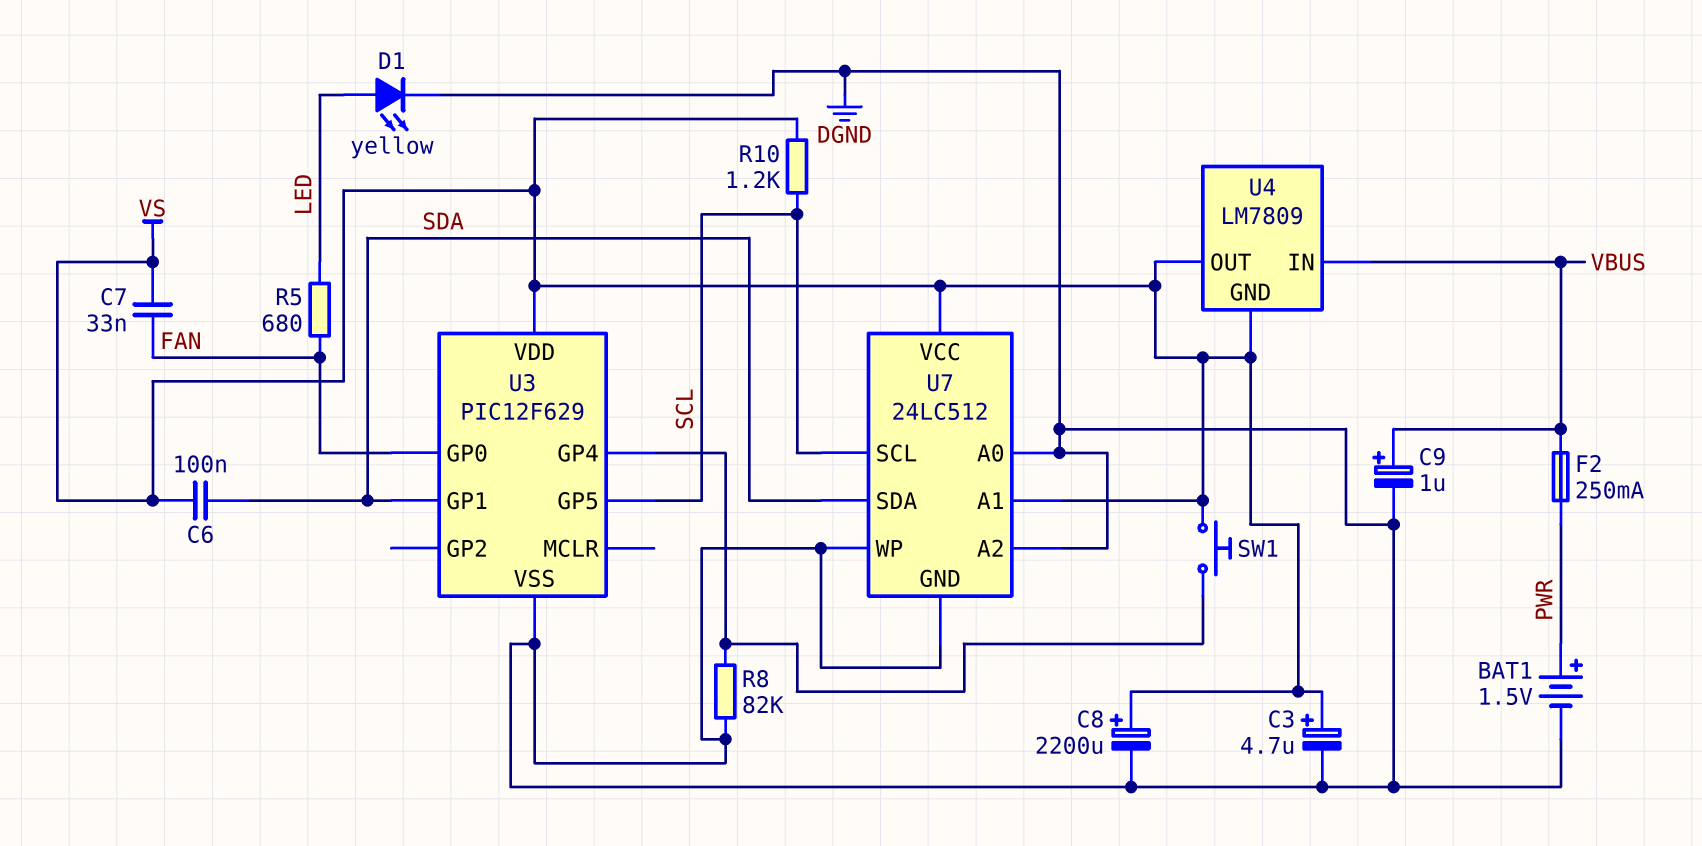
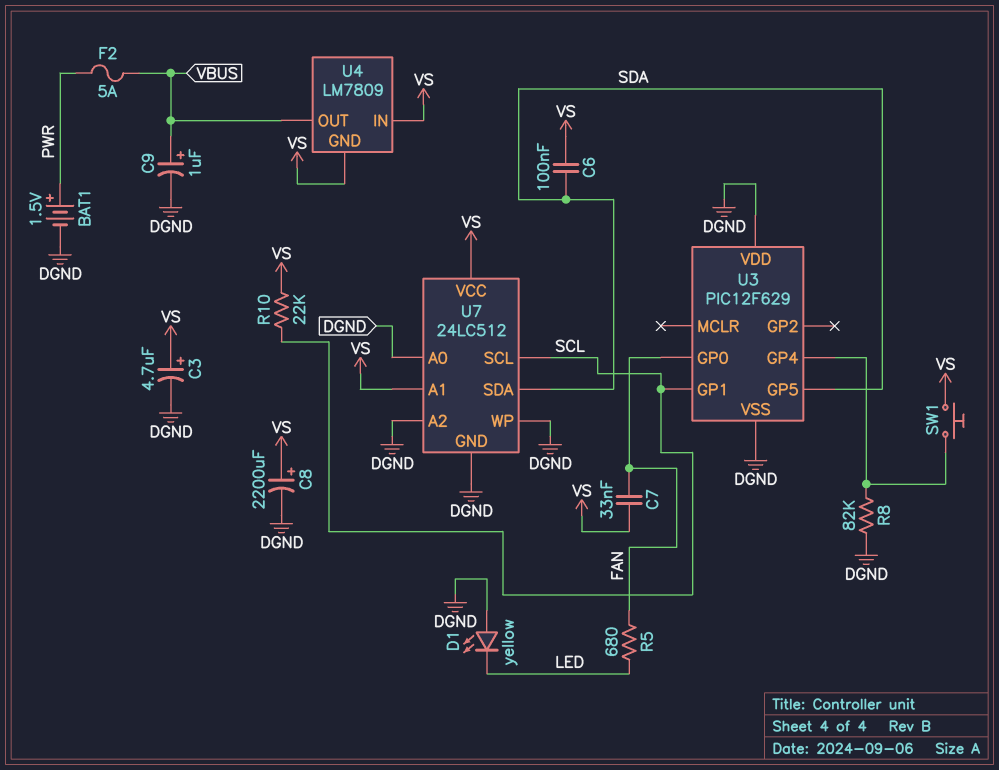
D1: LED yellow (A LED, K DGND) -> LED yellow (A DGND, K LED)
F2: 250mA (PWR, VBUS) -> 5A (PWR, VBUS)
R10: 1.2k (SCL, VS) -> 22k (SCL, VS)
U3 pin GP1: SDA -> SCL
U3 pin GP5: SCL -> SDA
U3 pin VDD: VS -> DGND
U4 pin IN: VBUS -> VS
U4 pin OUT: VS -> VBUS

